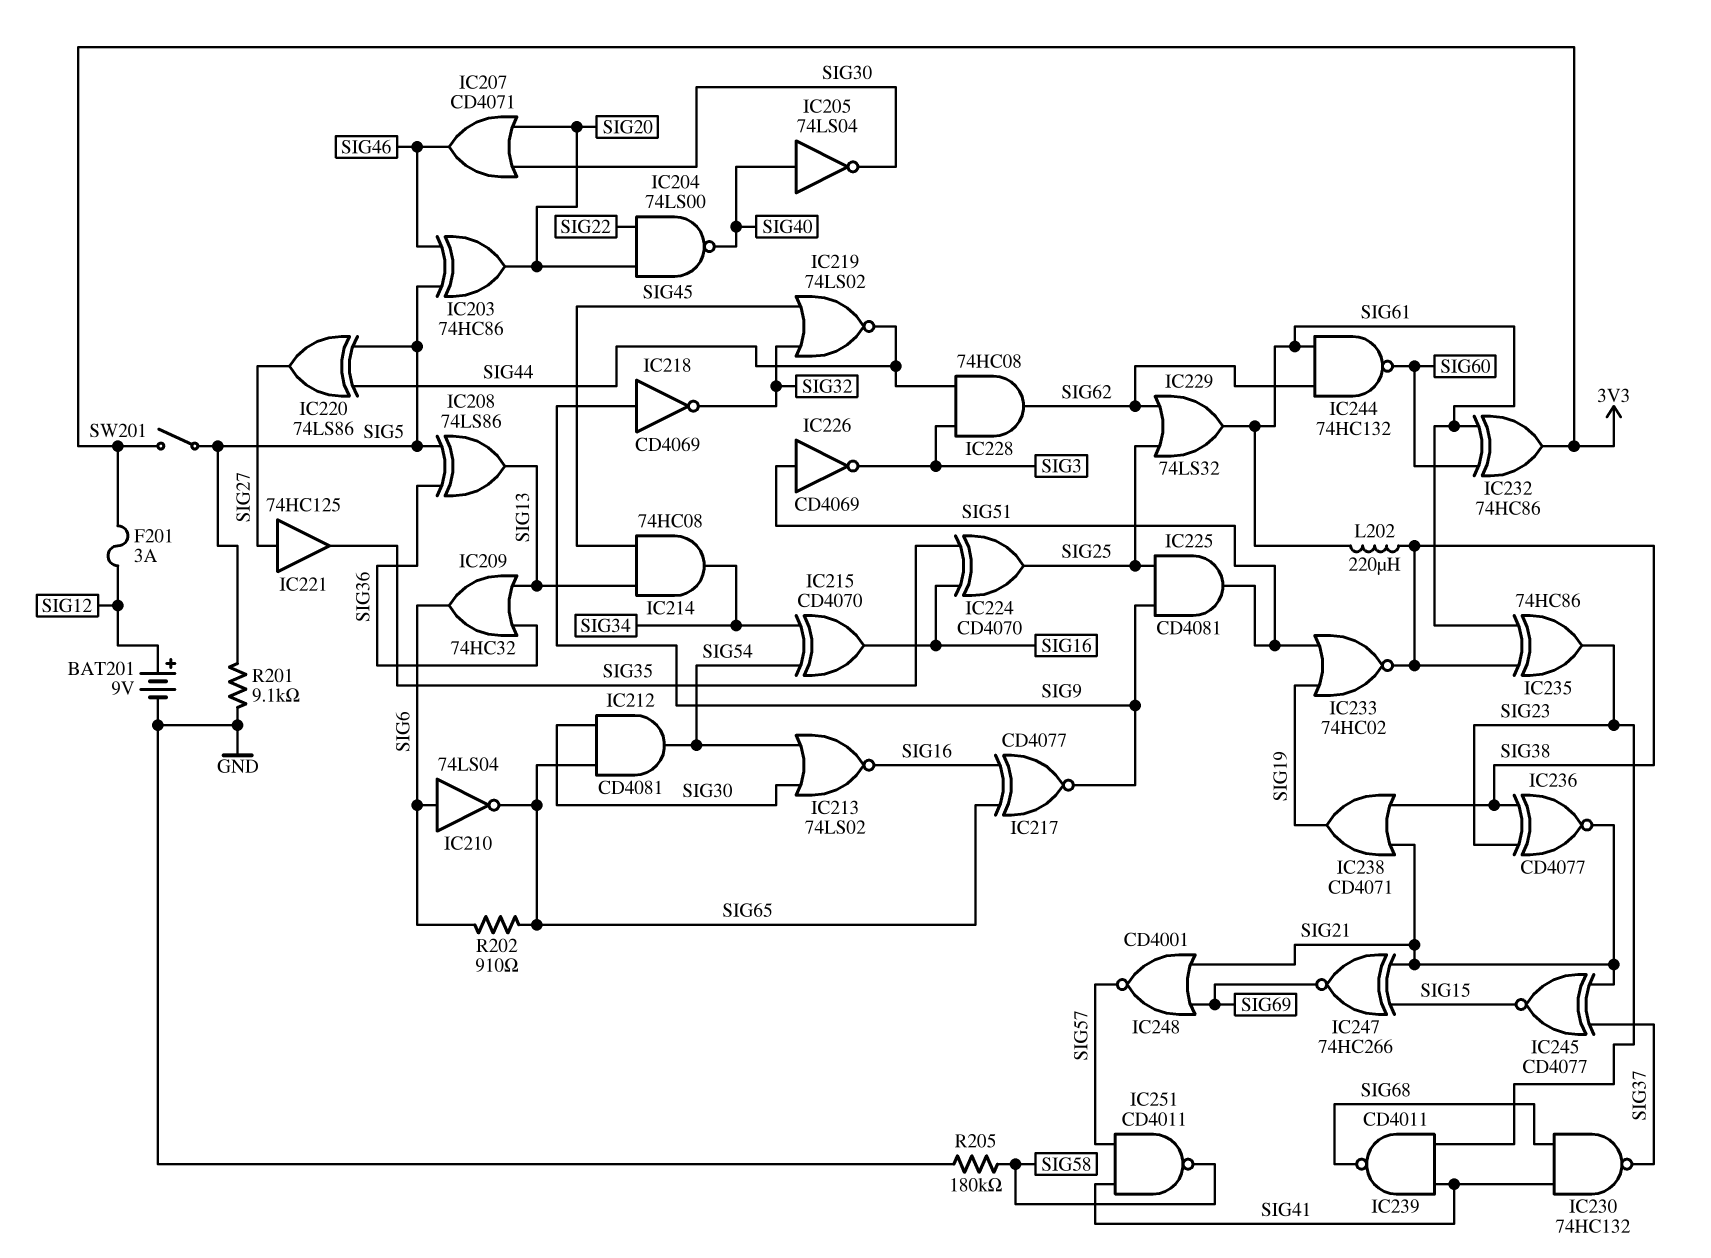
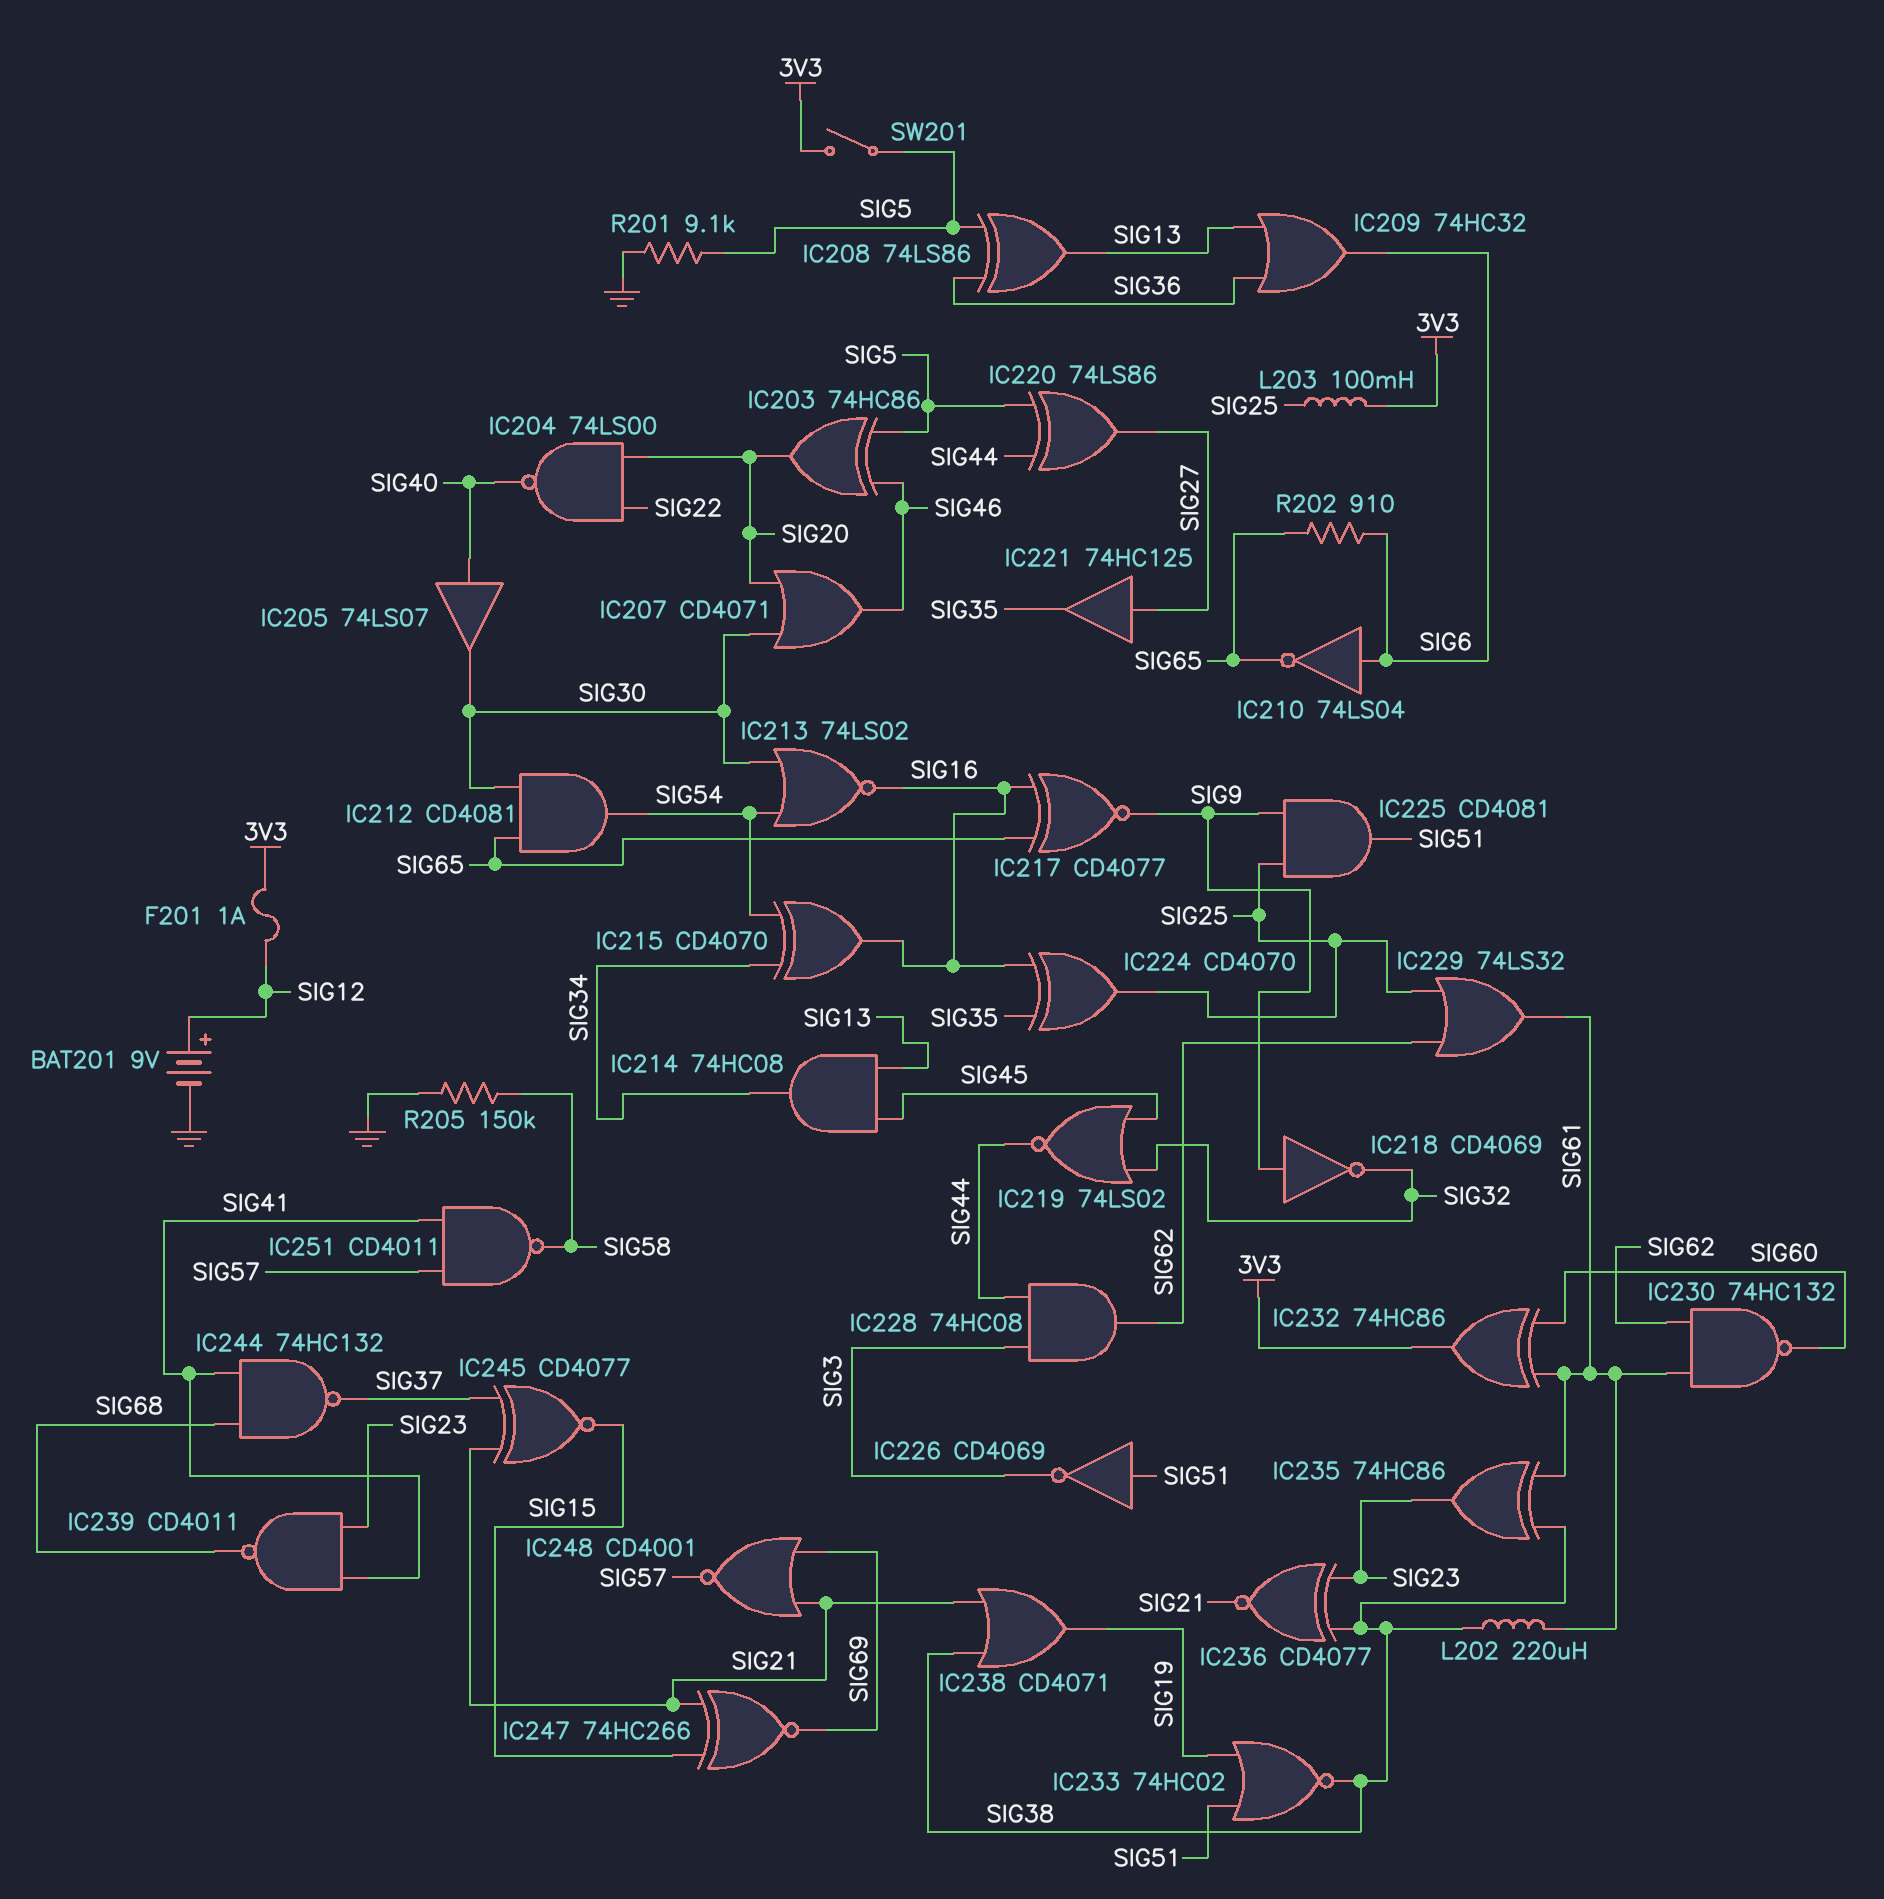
F201: 3A (3V3, SIG12) -> 1A (3V3, SIG12)
IC205: NOT 74LS04 (in SIG40, out SIG30) -> buffer 74LS07 (in SIG40, out SIG30)
IC230: NAND 74HC132 (in SIG41, in SIG68, out SIG37) -> NAND 74HC132 (in SIG61, in SIG62, out SIG60)
IC244: NAND 74HC132 (in SIG61, in SIG62, out SIG60) -> NAND 74HC132 (in SIG41, in SIG68, out SIG37)
L203: none -> 100mH (3V3, SIG25)
R205: 180k (GND, SIG58) -> 150k (GND, SIG58)

